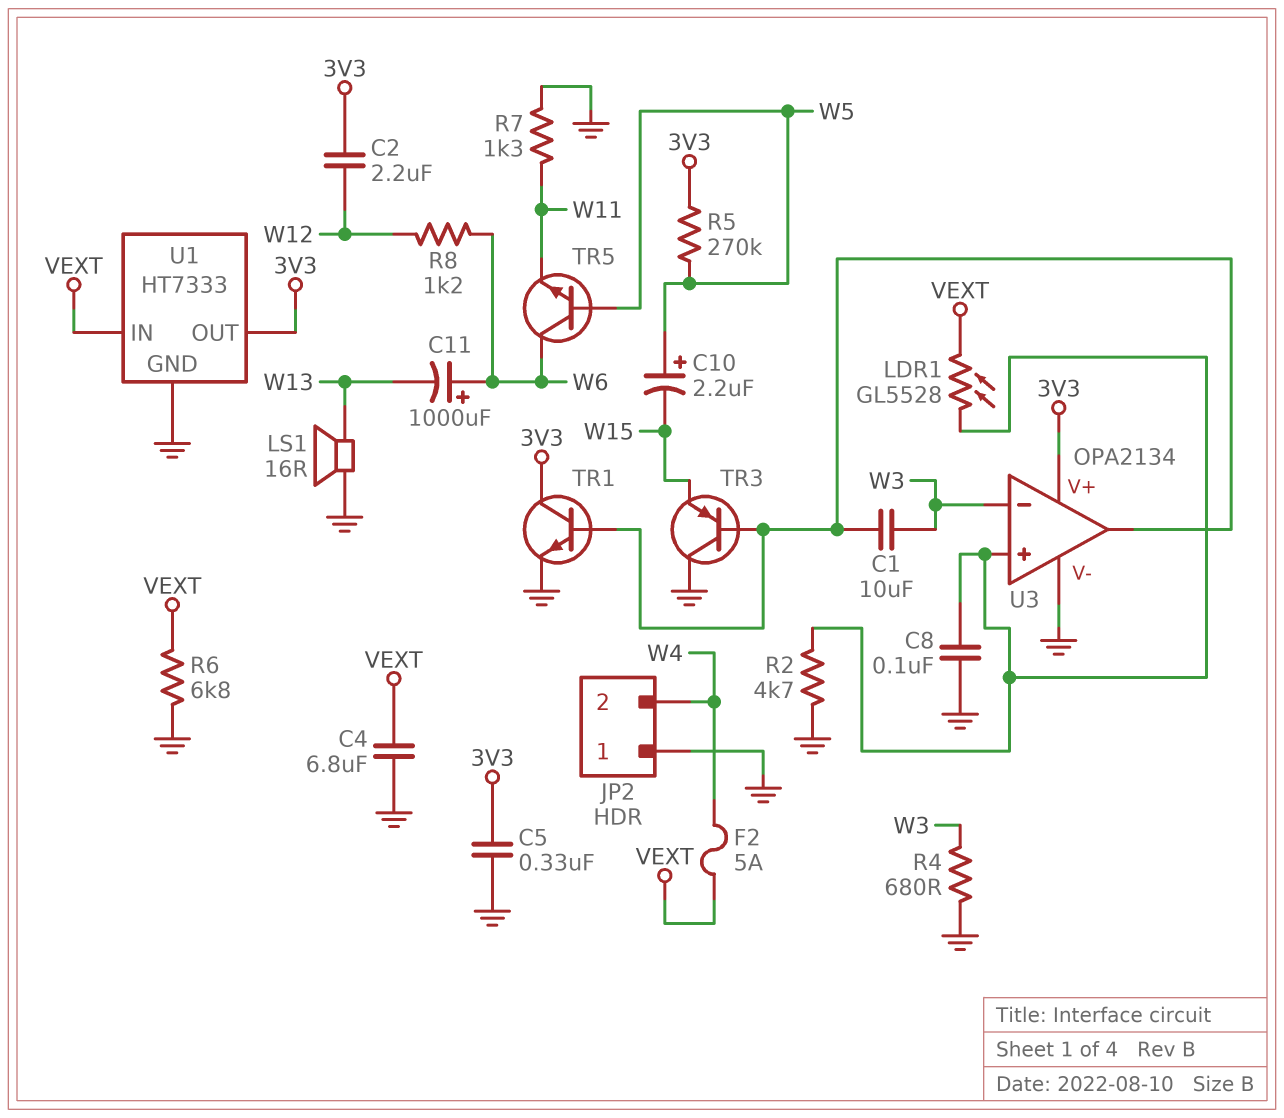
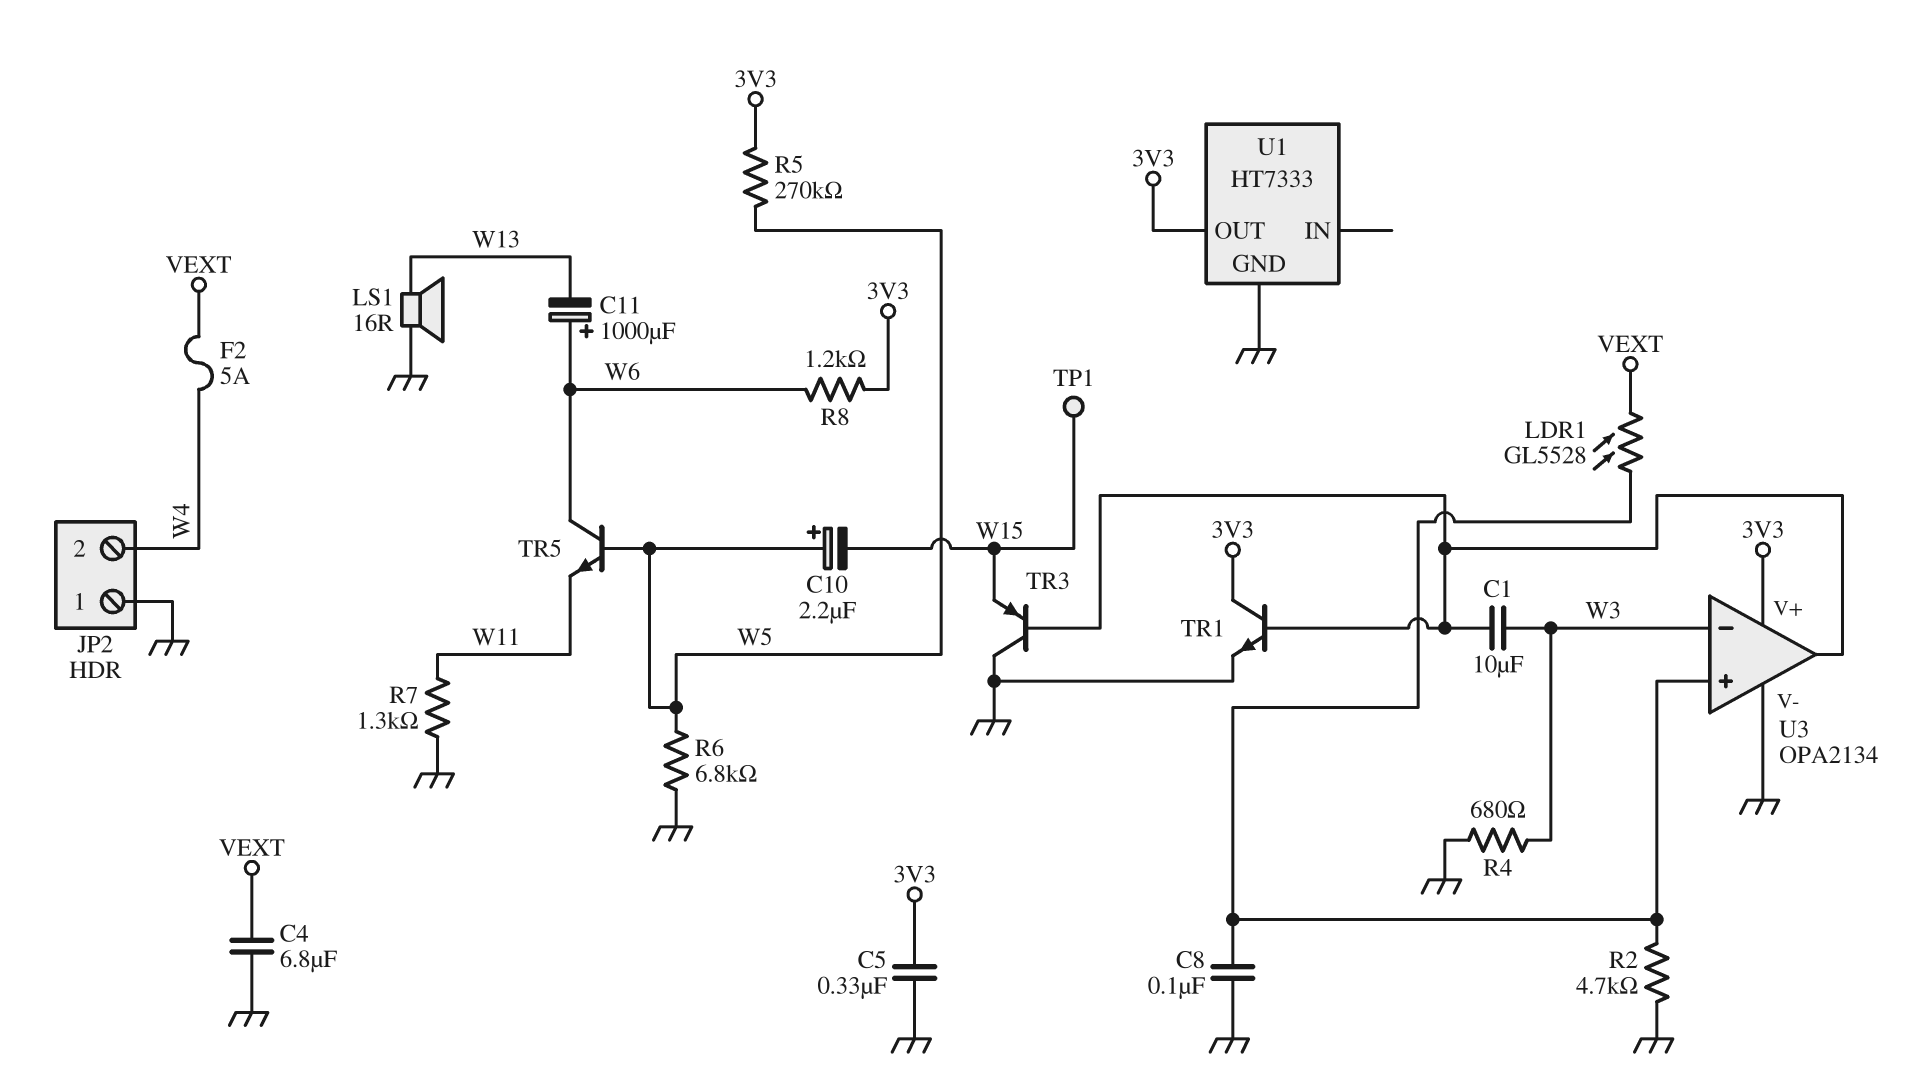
C2: 2.2uF (3V3, W12) -> none
R6: 6.8k (GND, VEXT) -> 6.8k (GND, W5)
R8: 1.2k (W6, W12) -> 1.2k (3V3, W6)
TP1: none -> test point (W15)
U1 pin IN: VEXT -> none

